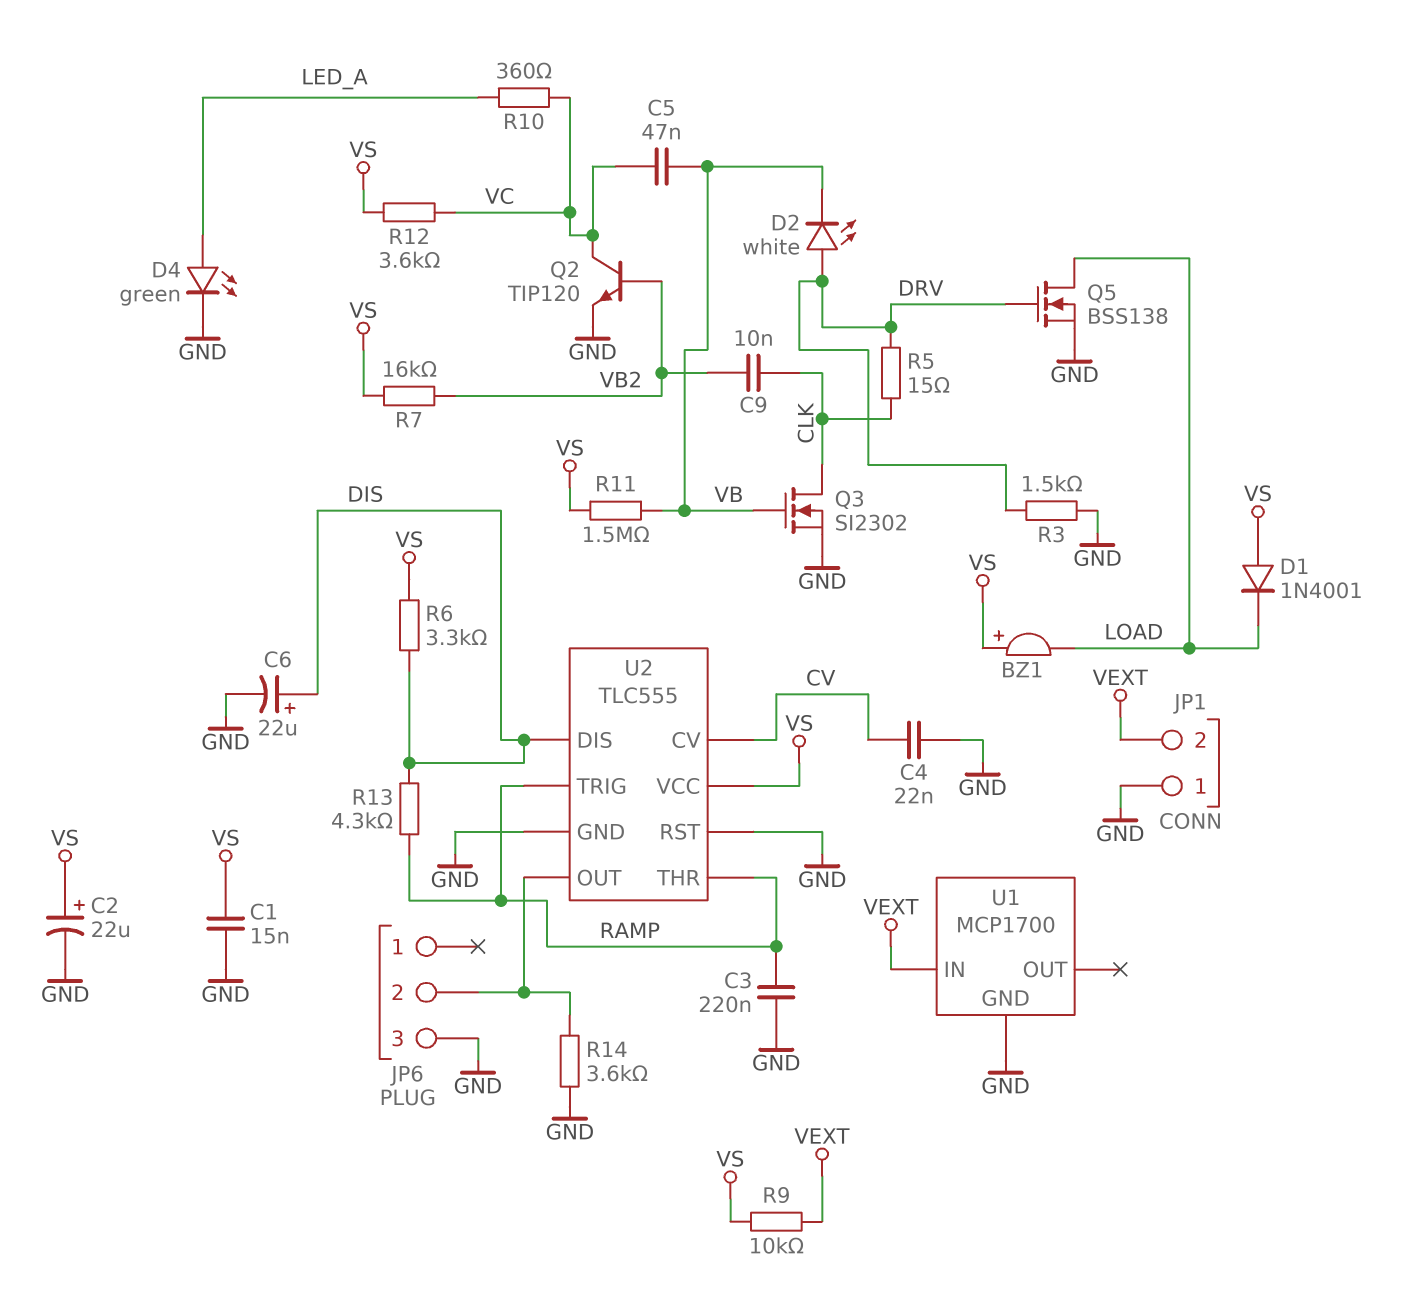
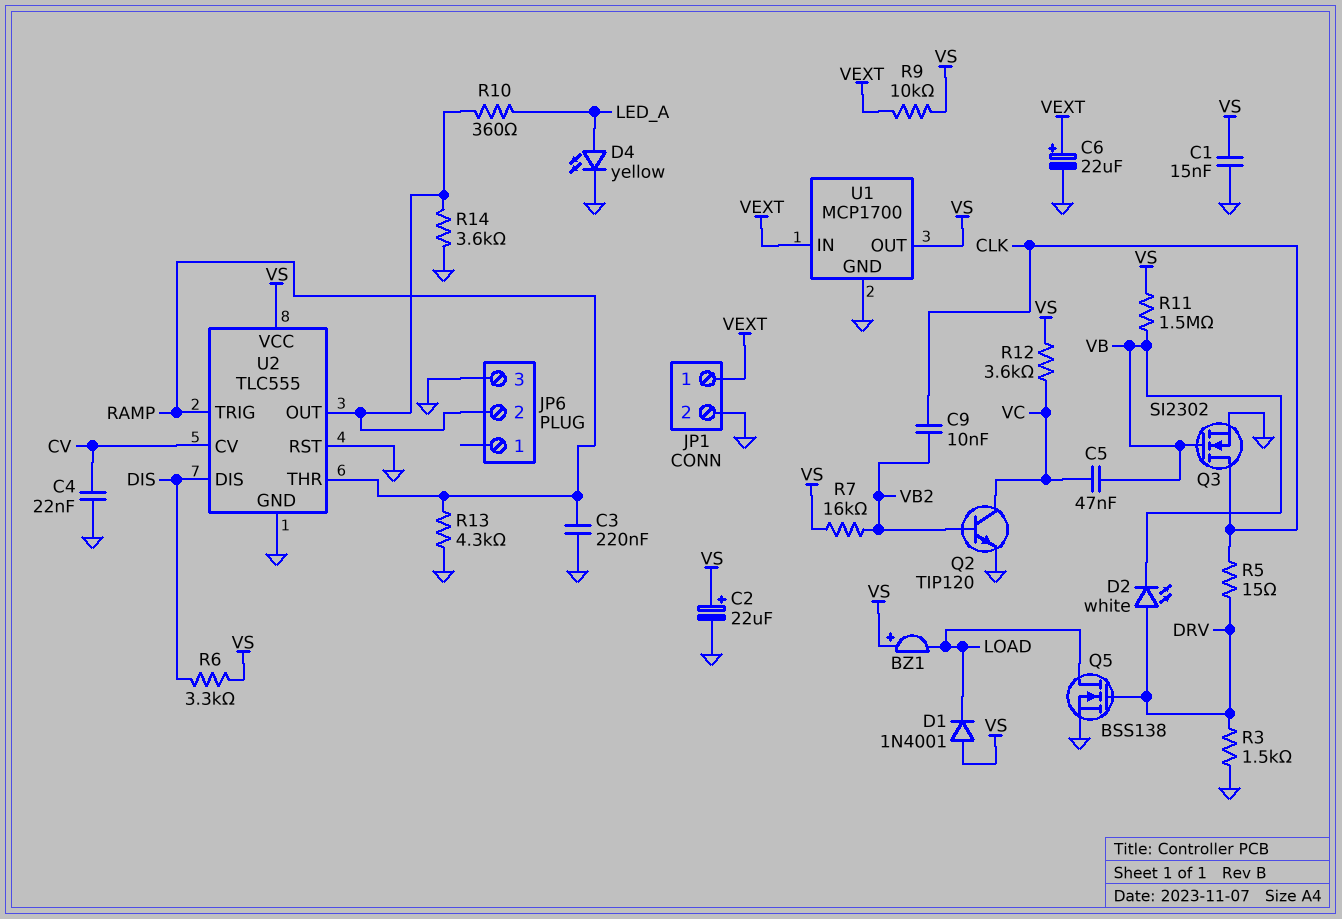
C6: 22uF (plus DIS, minus GND) -> 22uF (plus VEXT, minus GND)
D4: LED green (A LED_A, K GND) -> LED yellow (A LED_A, K GND)
JP1 pin 1: GND -> VEXT
JP1 pin 2: VEXT -> GND
R10: 360 (LED_A, VC) -> 360 (JP6/2, LED_A)
R13: 4.3k (DIS, RAMP) -> 4.3k (GND, RAMP)
U1 pin OUT: none -> VS

